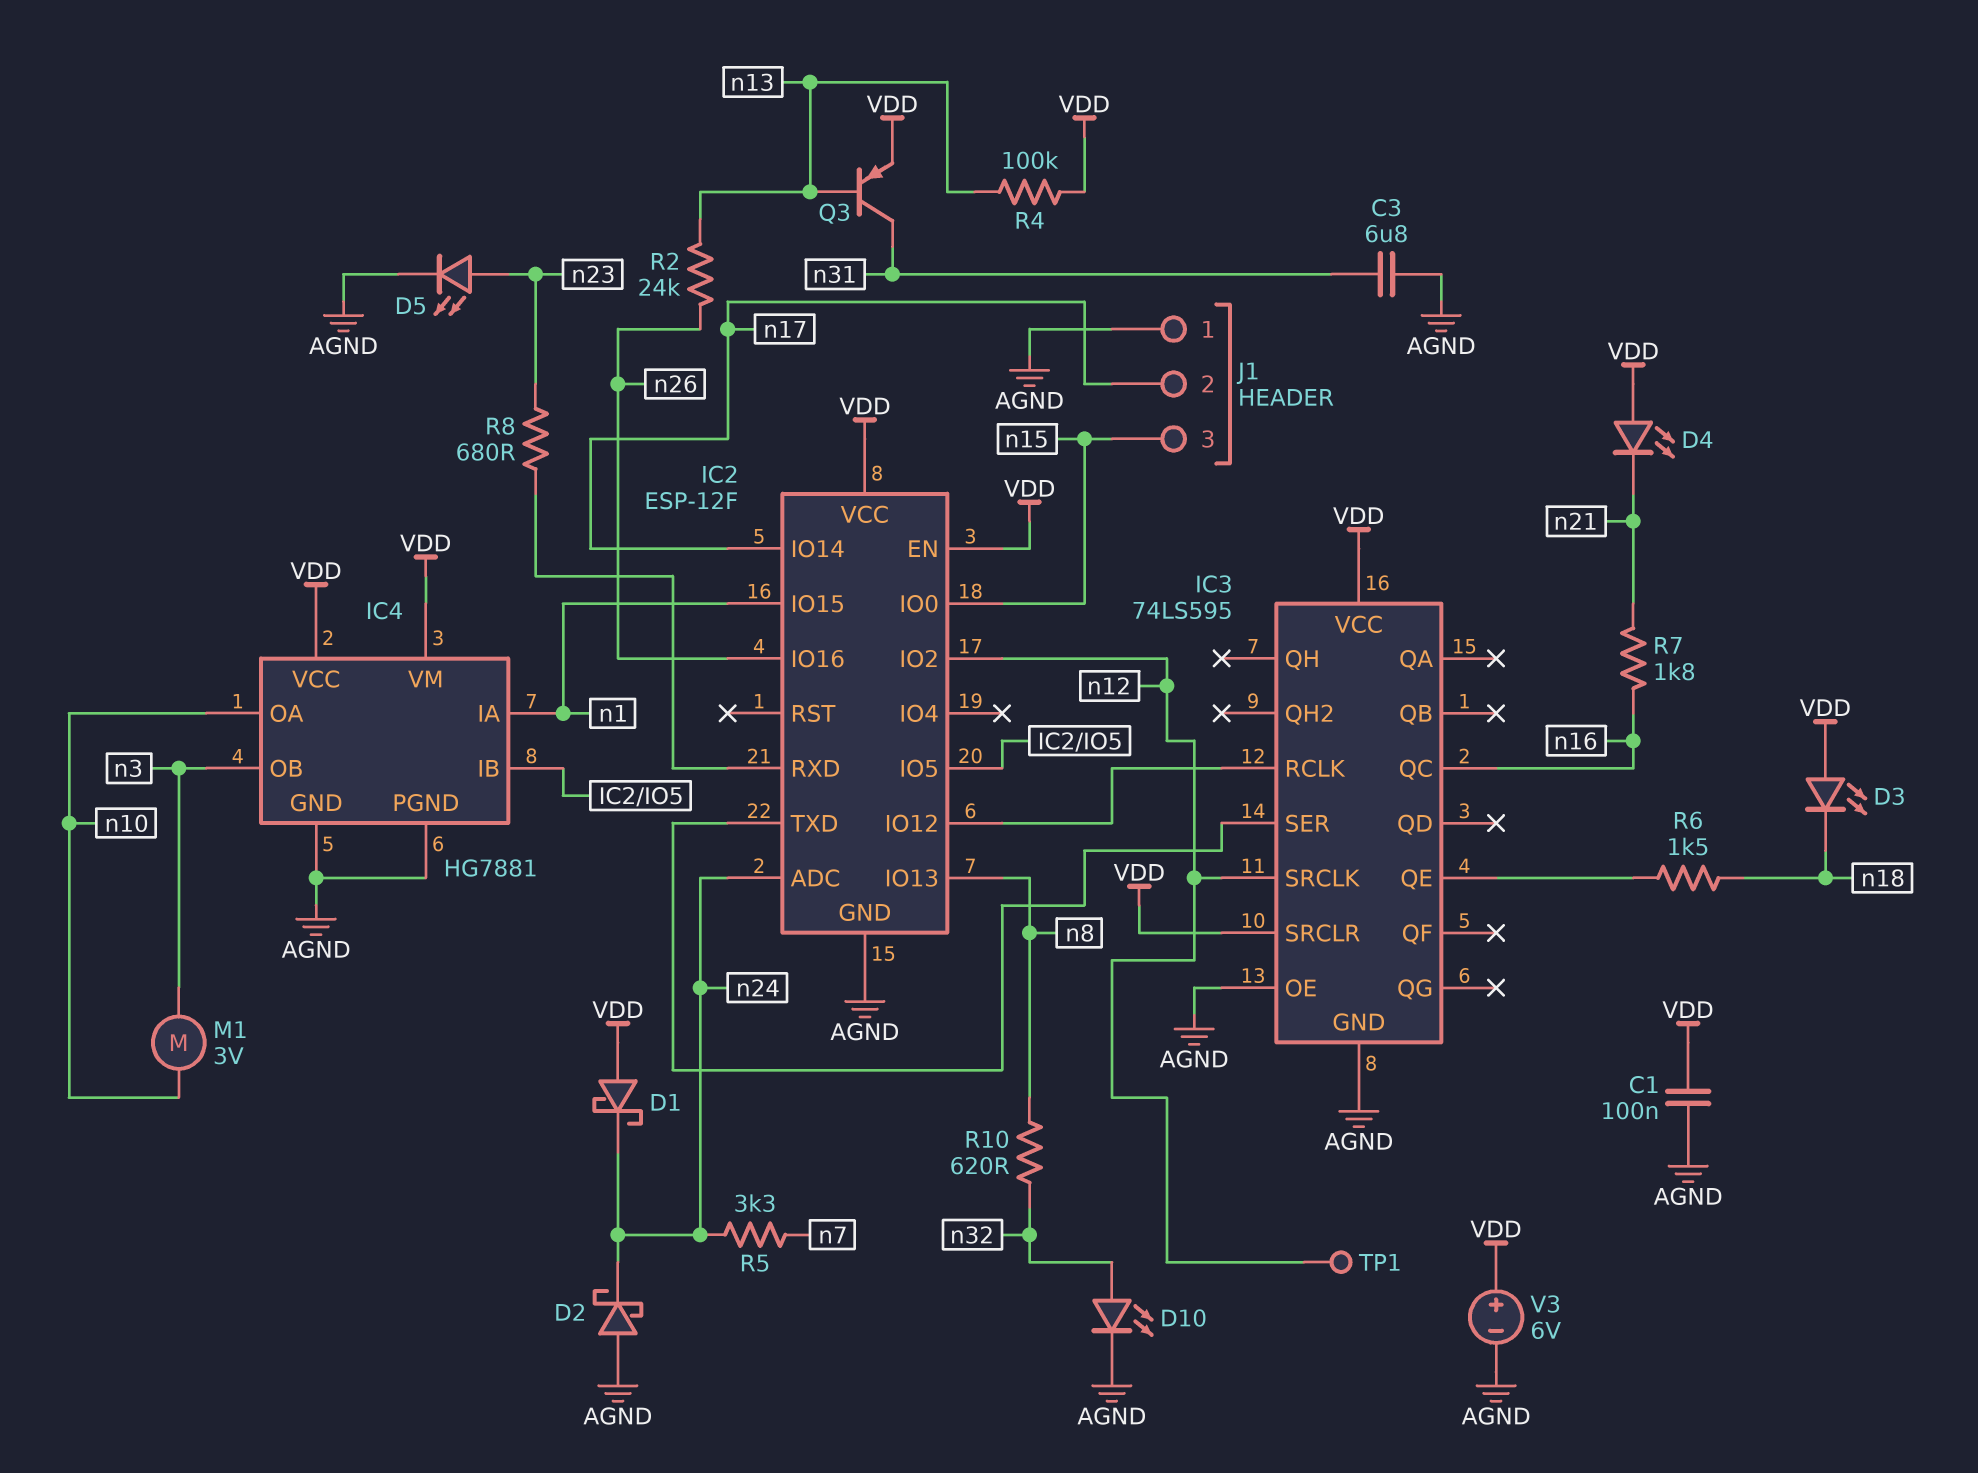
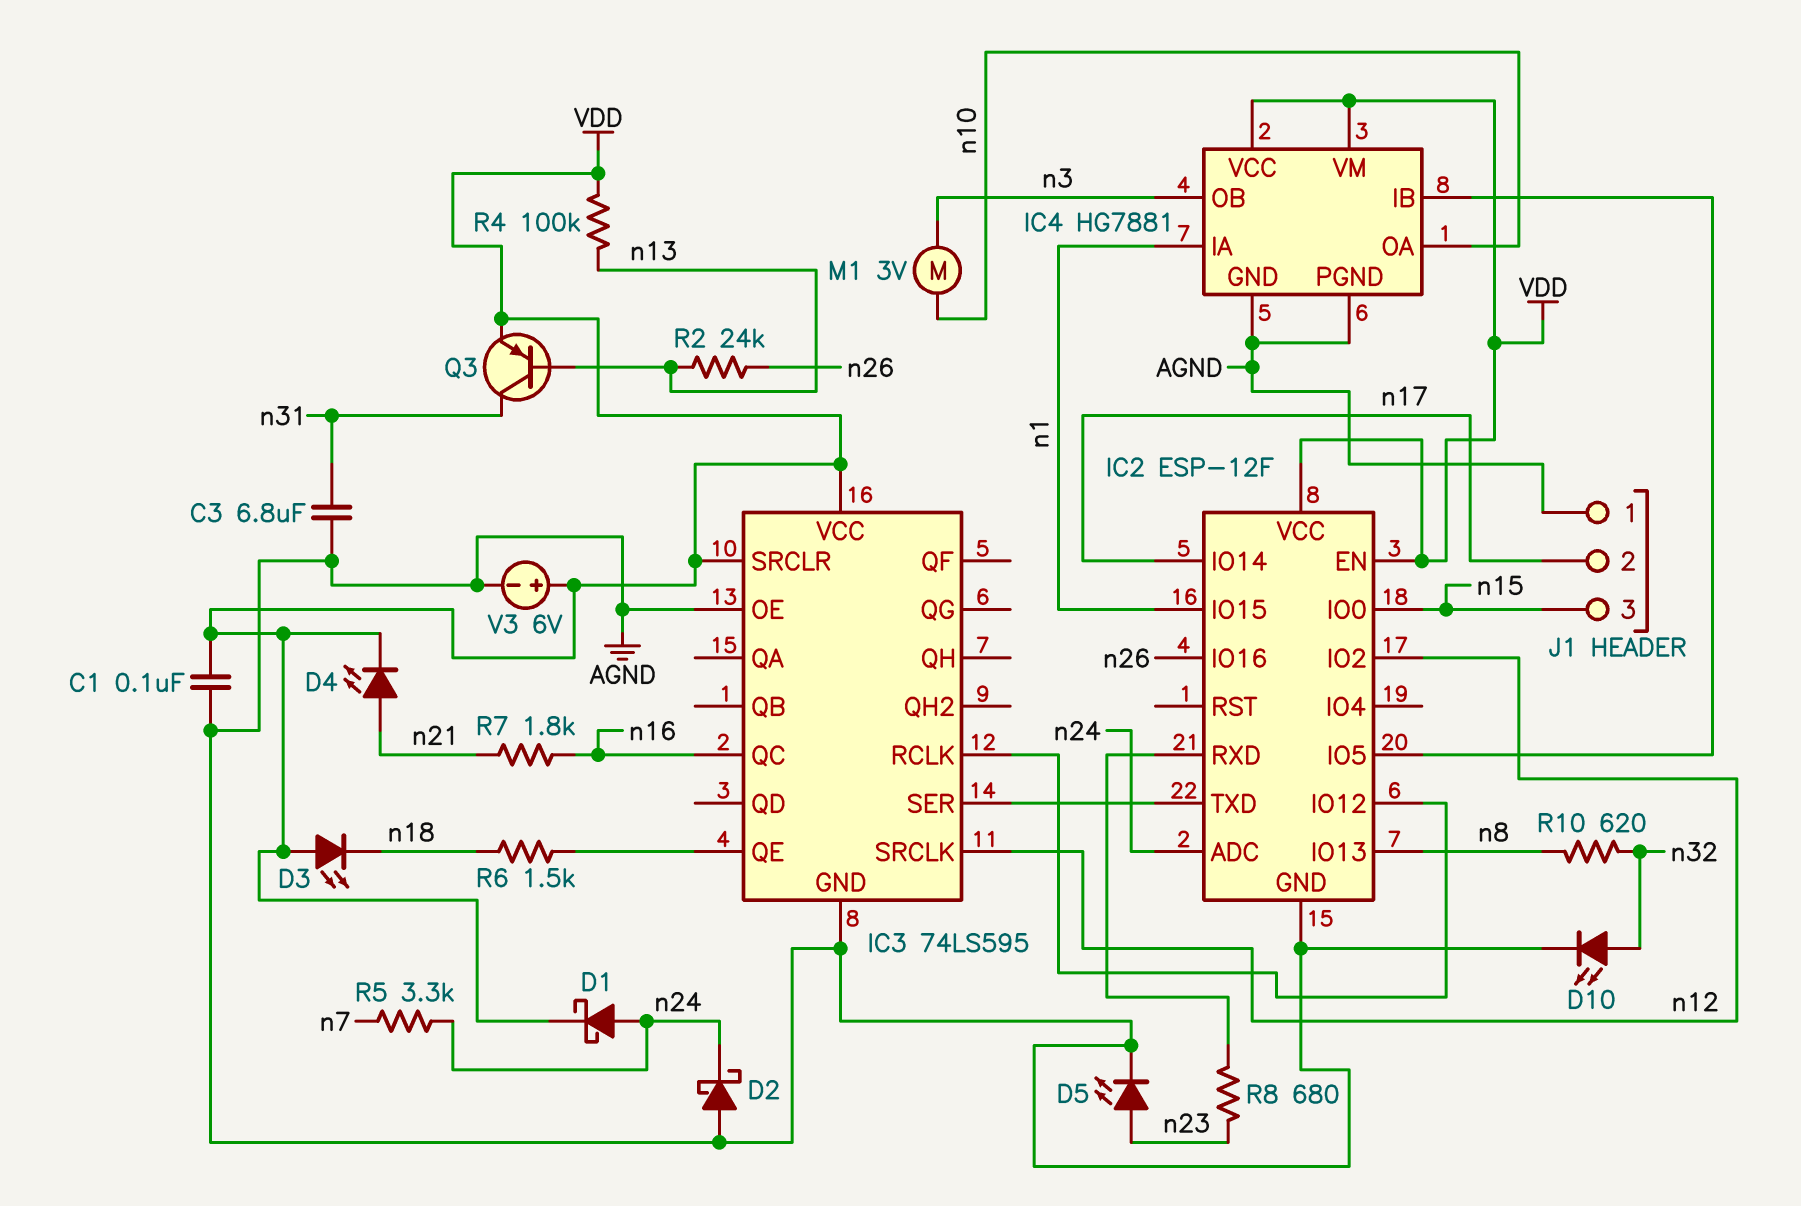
D1: schottky (A VDD, K n24) -> schottky (A n24, K VDD)
D4: LED (A VDD, K n21) -> LED (A n21, K VDD)
TP1: test point (n12) -> none

